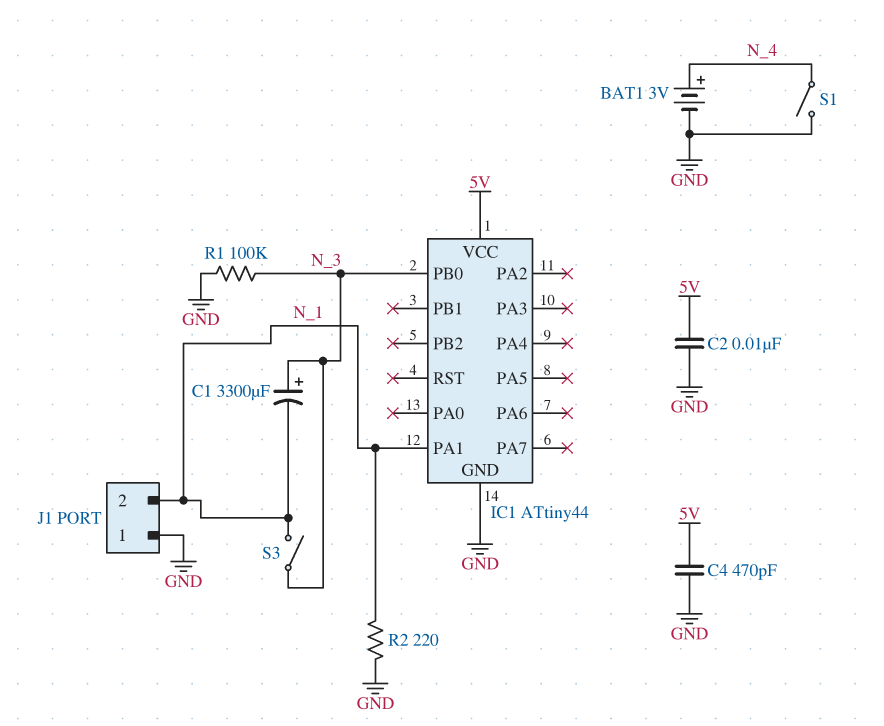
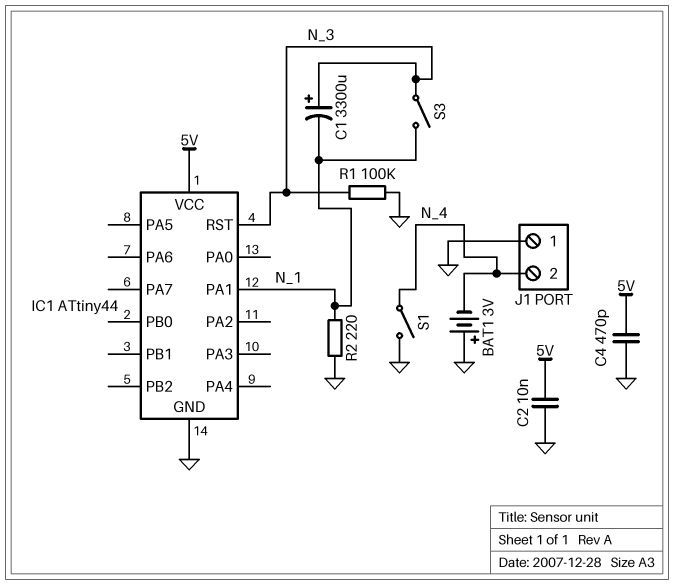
BAT1: 3V (plus N_4, minus GND) -> 3V (plus GND, minus N_4)
IC1 pin PB0: N_3 -> none
IC1 pin RST: none -> N_3
J1 pin 2: N_1 -> N_4

